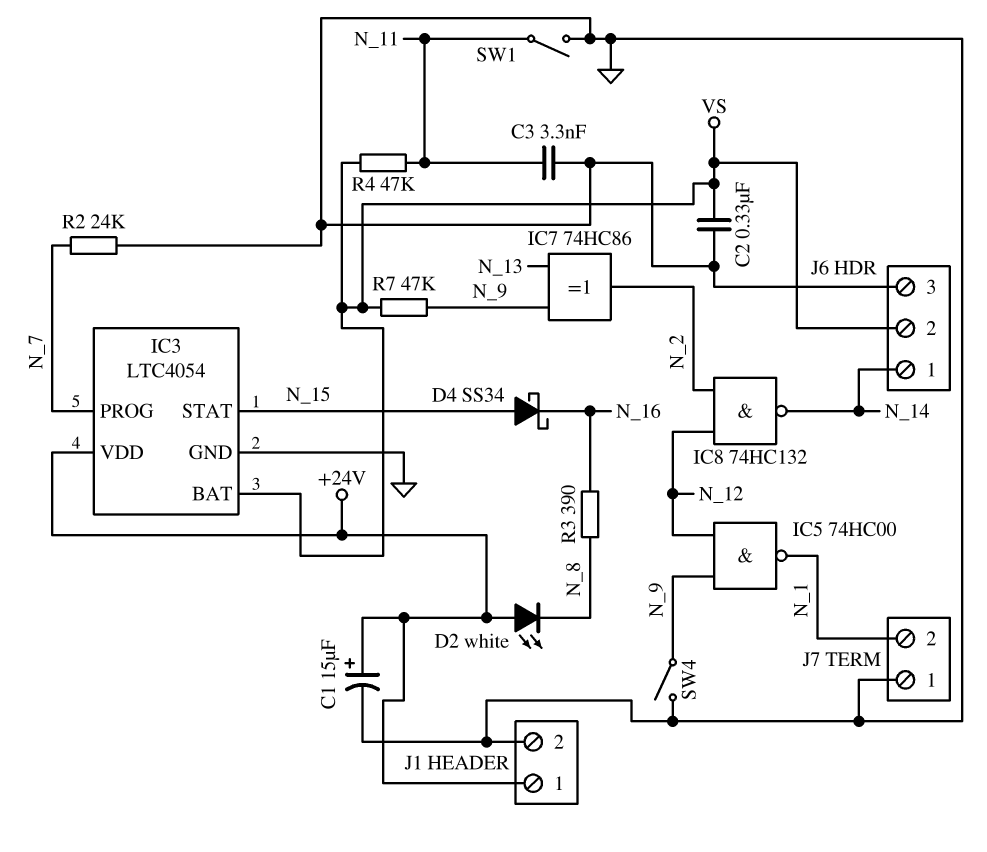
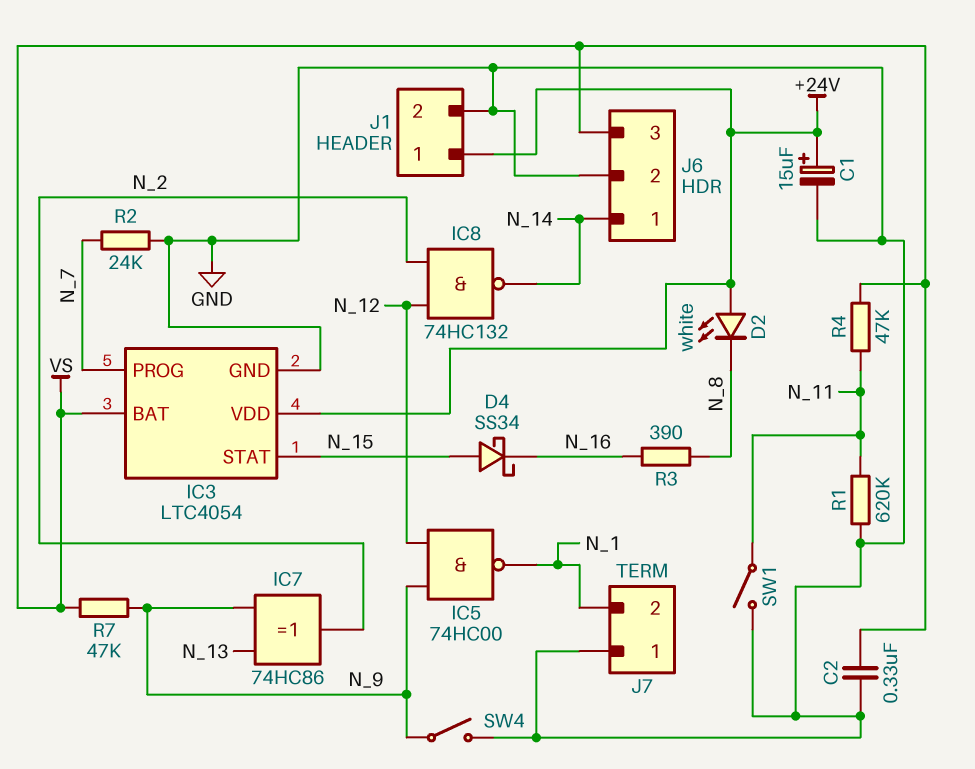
C3: 3.3nF (GND, N_11) -> none
J6 pin 2: VS -> GND
J6 pin 3: GND -> VS
R1: none -> 620k (GND, N_11)

